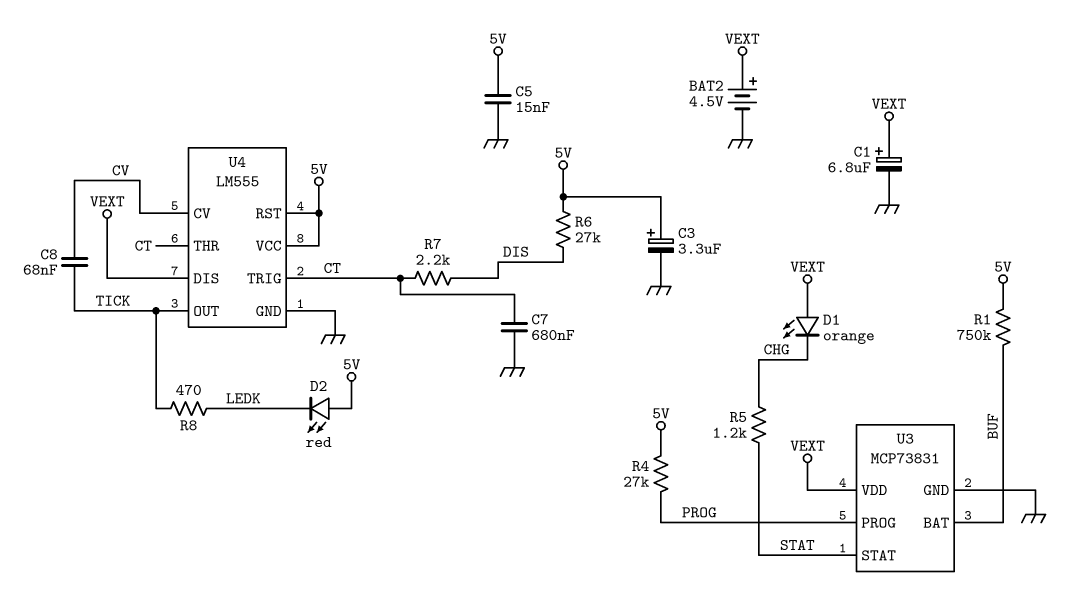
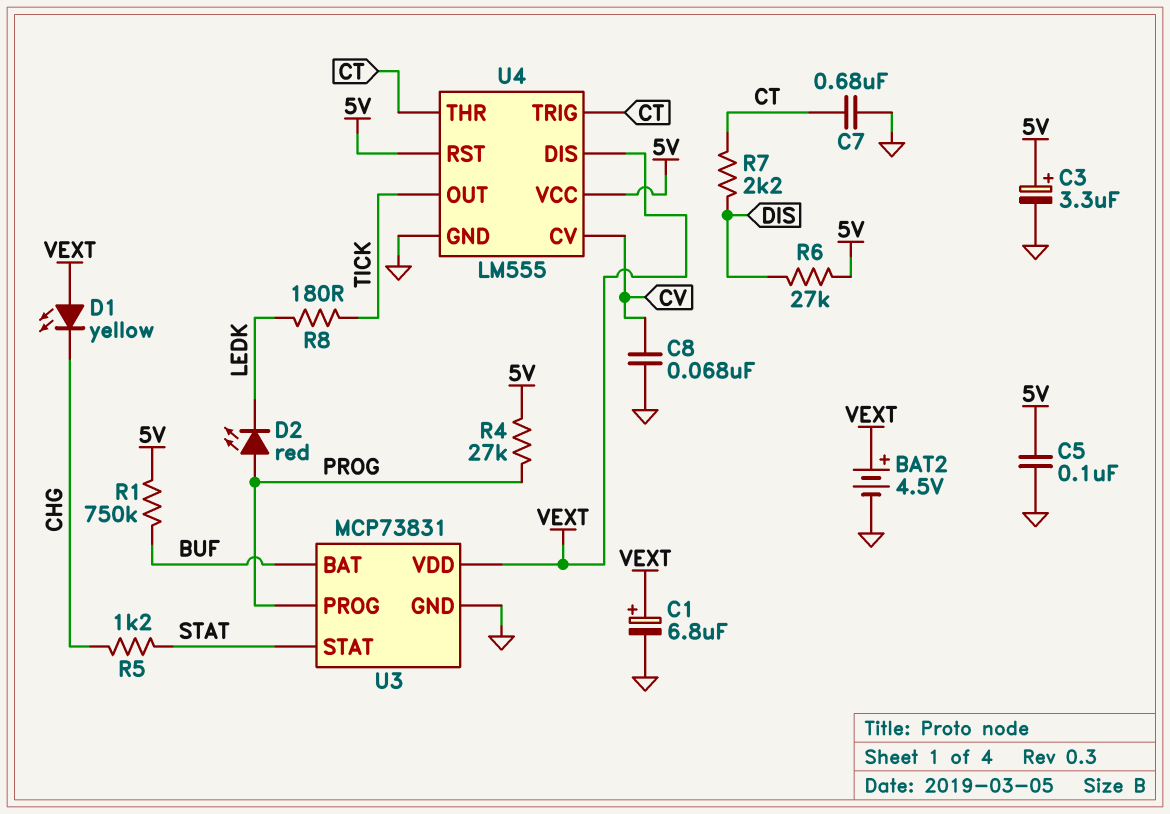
C5: 15nF (5V, GND) -> 100nF (5V, GND)
C8: 68nF (CV, TICK) -> 68nF (CV, GND)
D1: LED orange (A VEXT, K CHG) -> LED yellow (A VEXT, K CHG)
D2: LED red (A 5V, K LEDK) -> LED red (A PROG, K LEDK)
R8: 470 (LEDK, TICK) -> 180 (LEDK, TICK)

